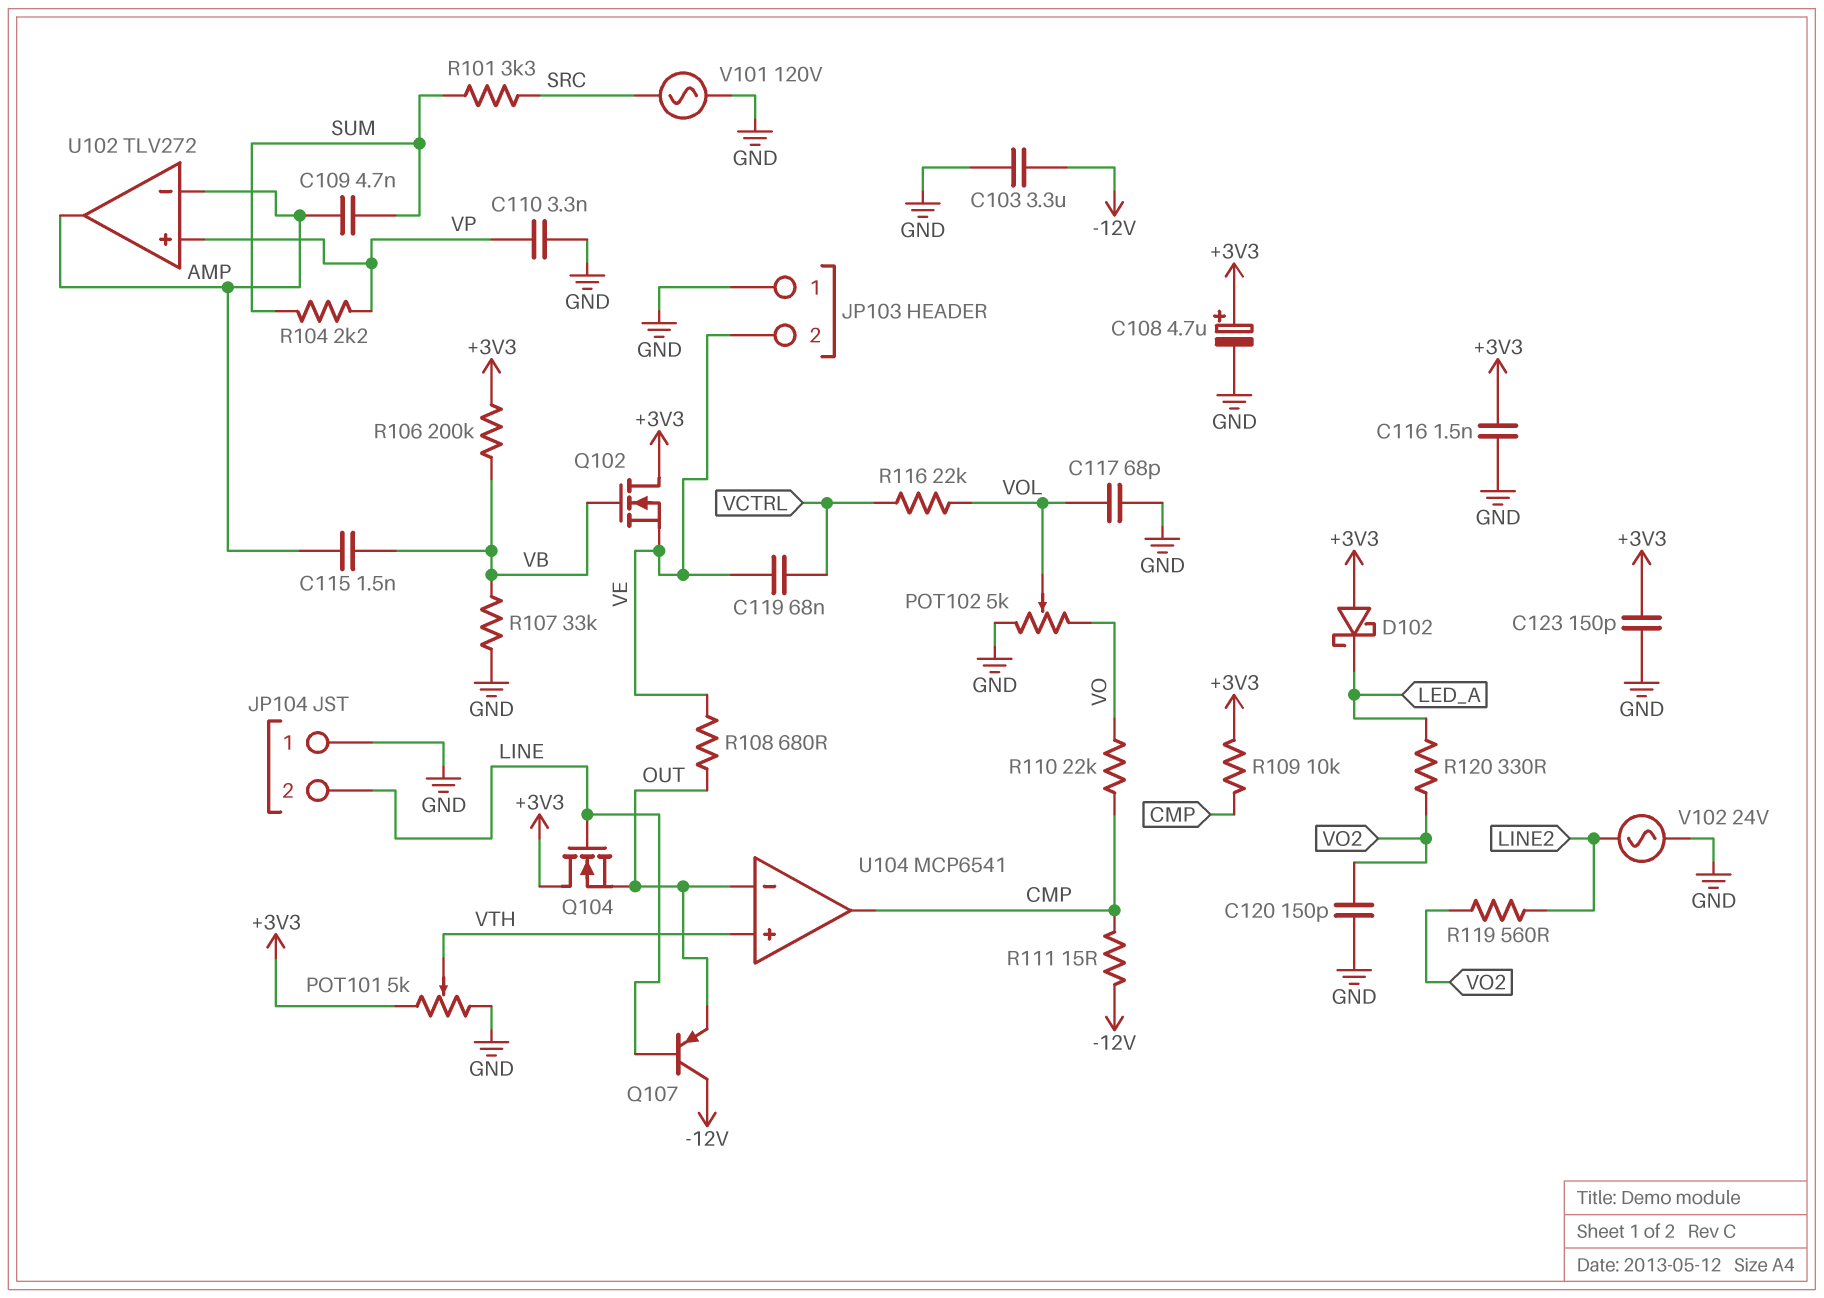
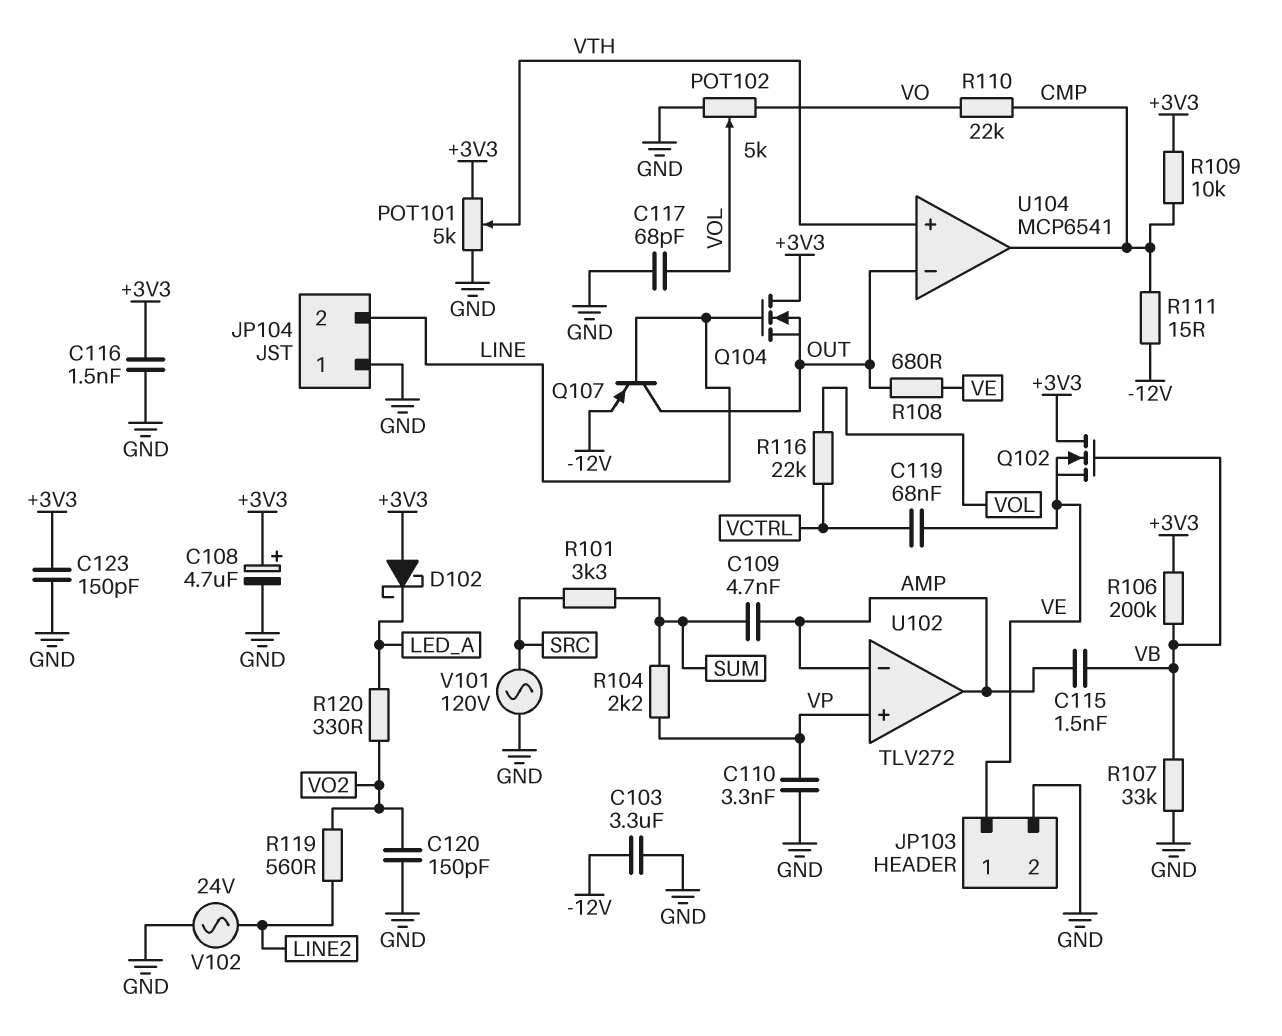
JP103 pin 1: GND -> VE
JP103 pin 2: VE -> GND
Q107: PNP (B LINE, C -12V, E OUT) -> PNP (B LINE, C OUT, E -12V)

